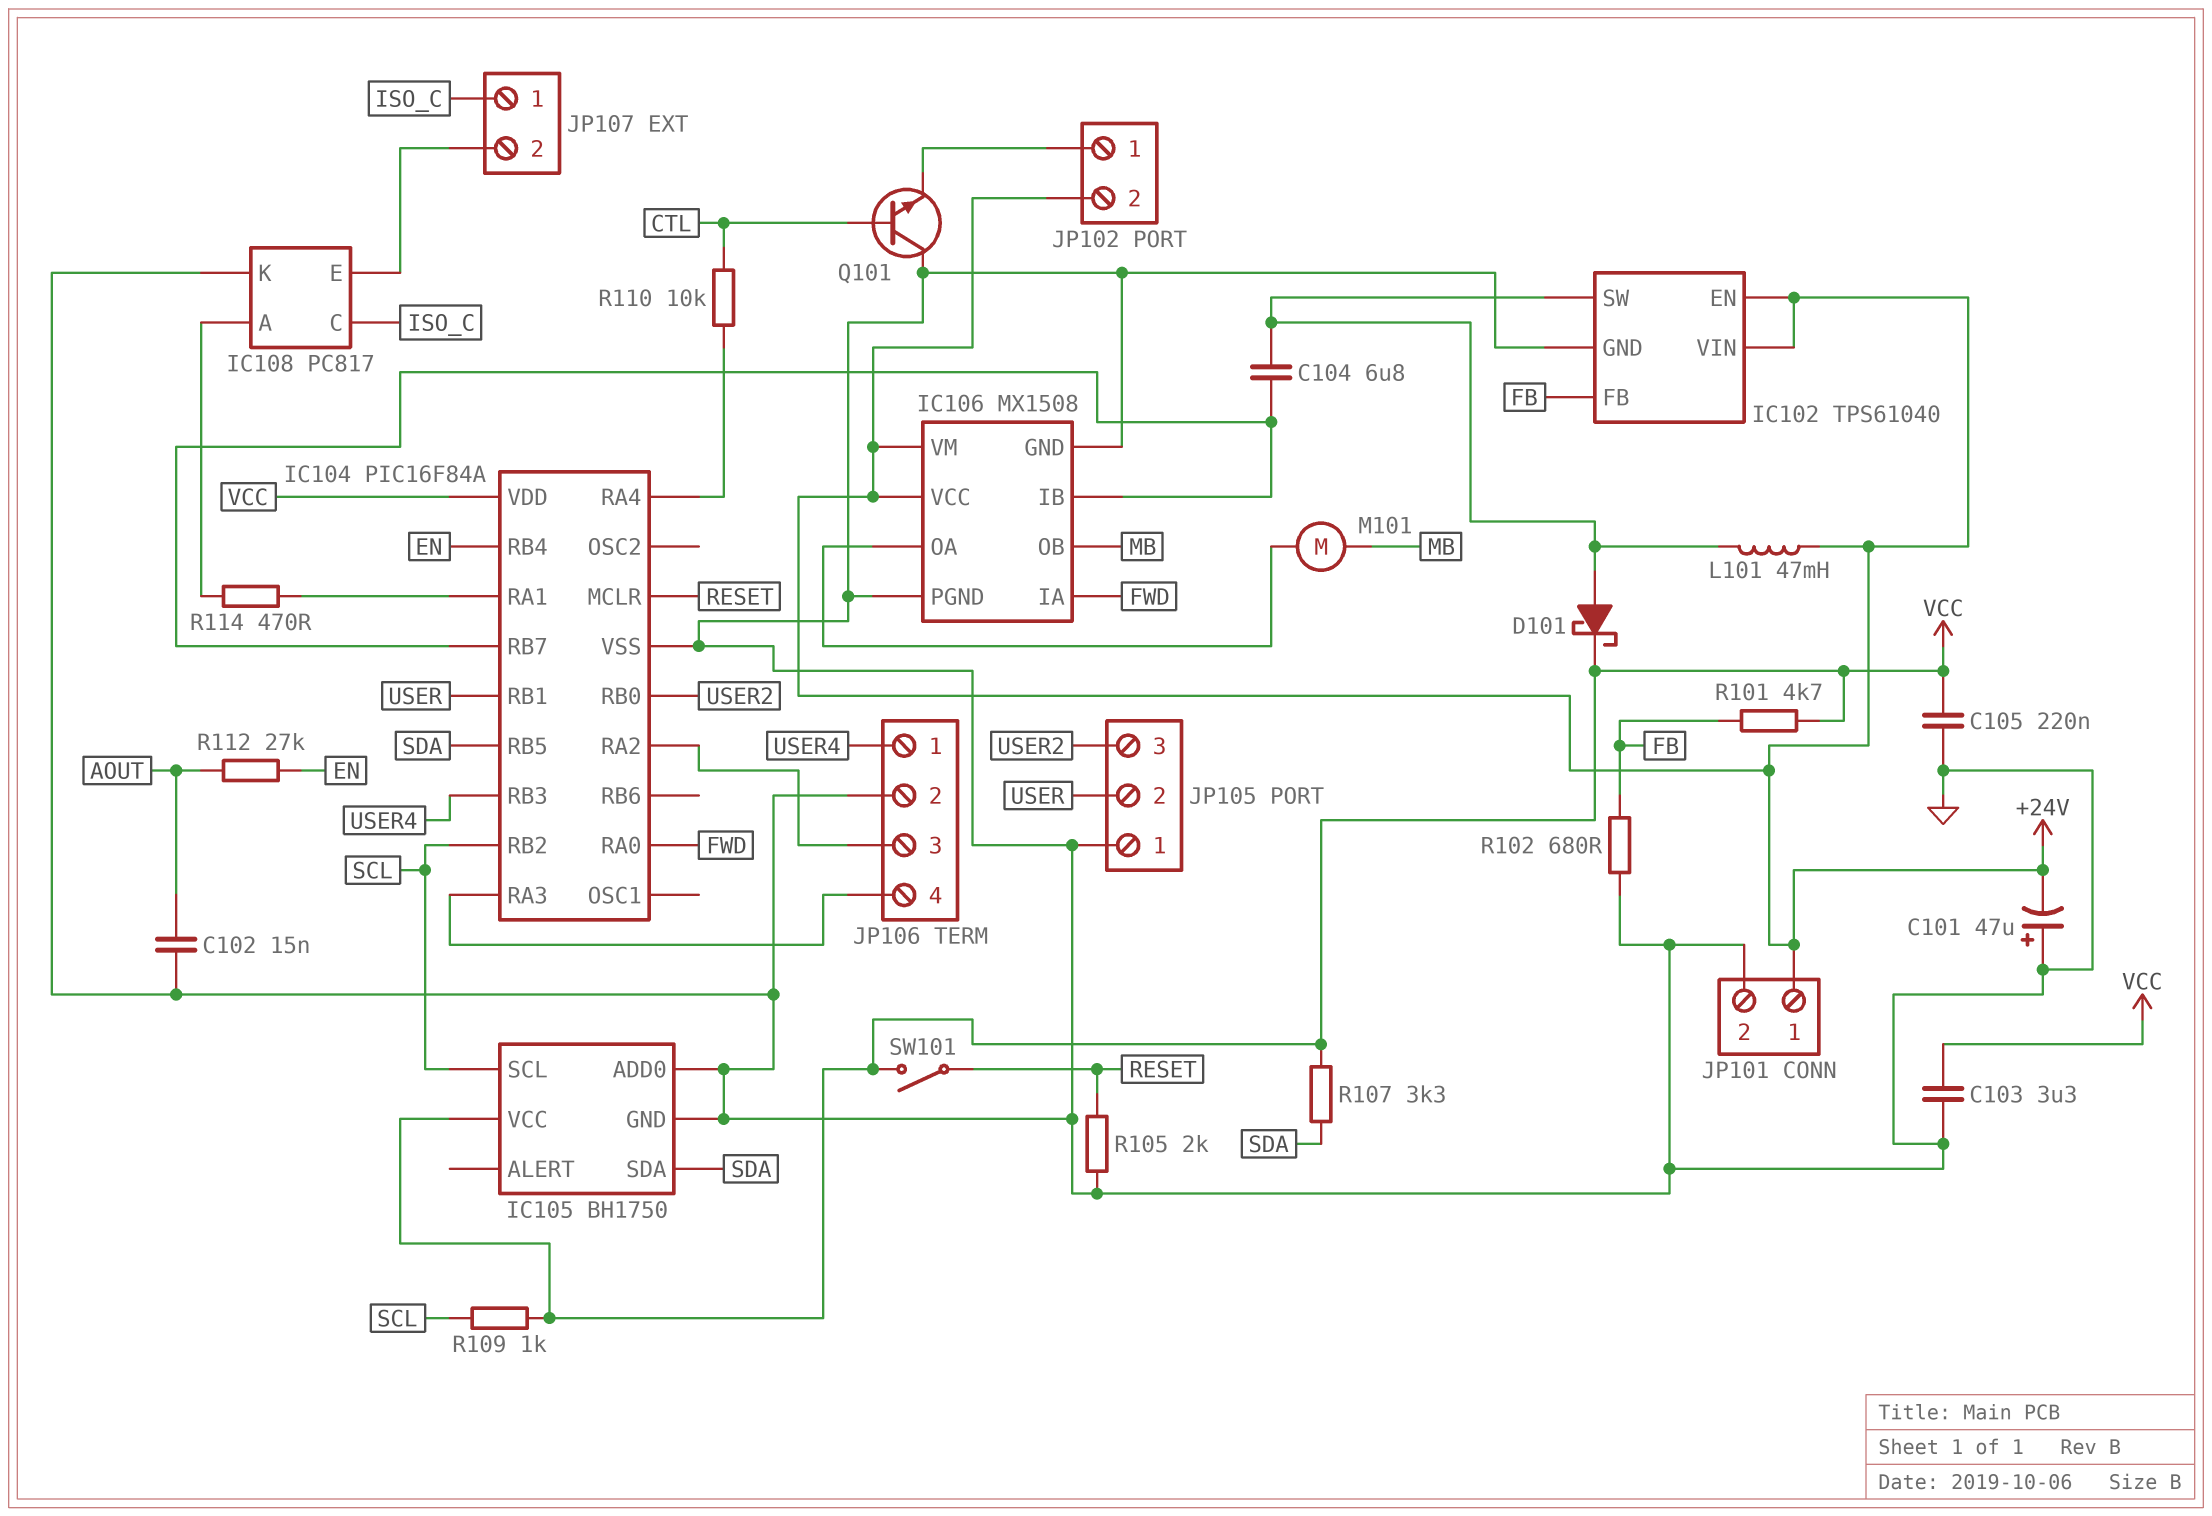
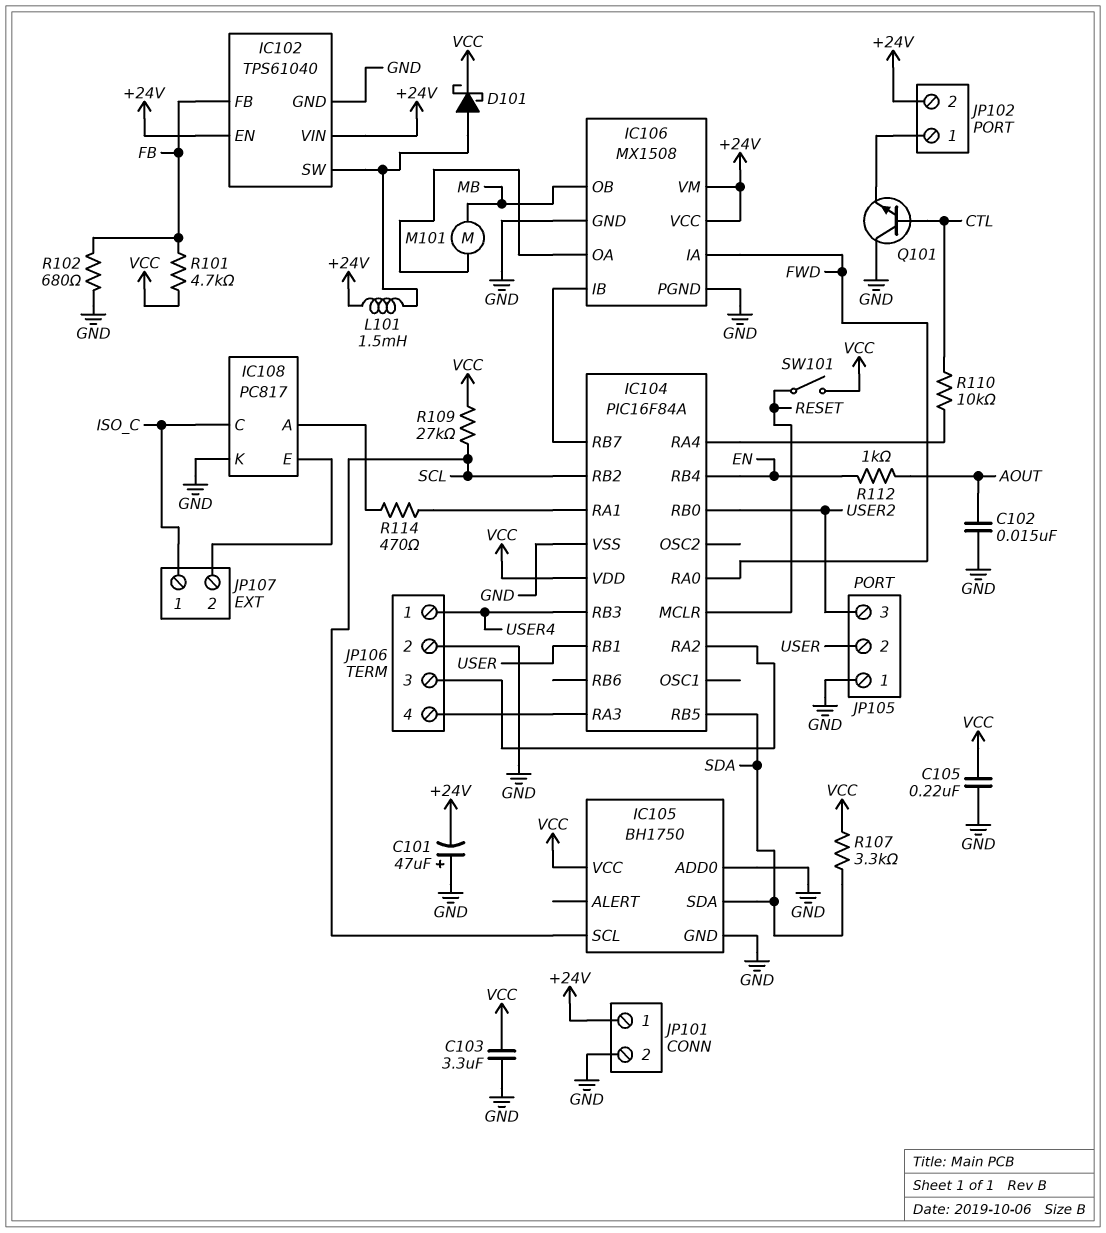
C104: 6.8uF (IC102/SW, IC104/RB7) -> none
L101: 47mH (+24V, IC102/SW) -> 1.5mH (+24V, IC102/SW)
R105: 2k (GND, RESET) -> none
R109: 1k (SCL, VCC) -> 27k (SCL, VCC)
R112: 27k (AOUT, EN) -> 1k (AOUT, EN)

